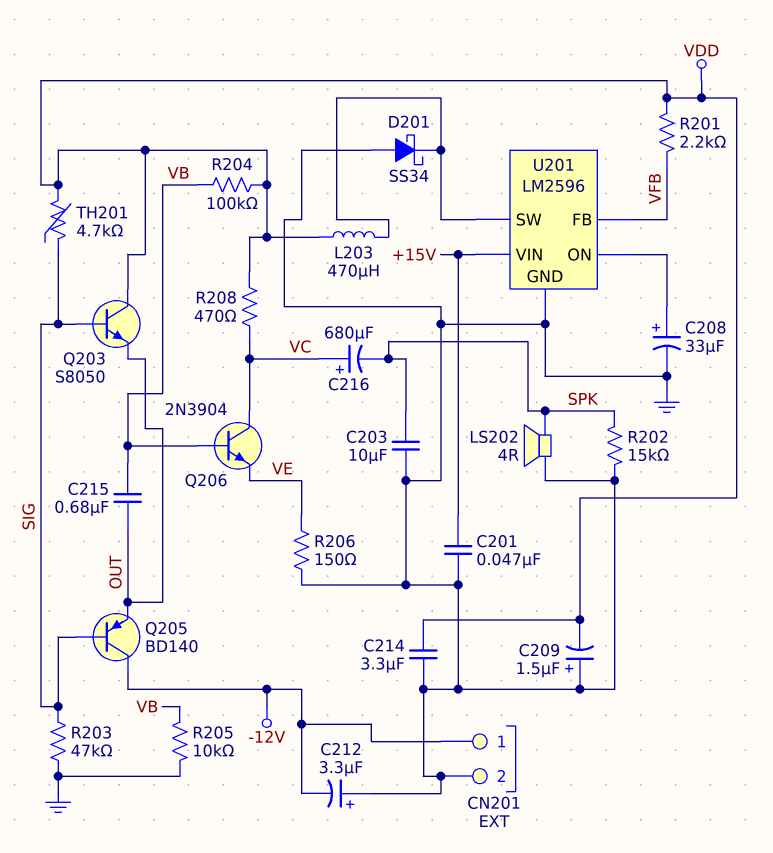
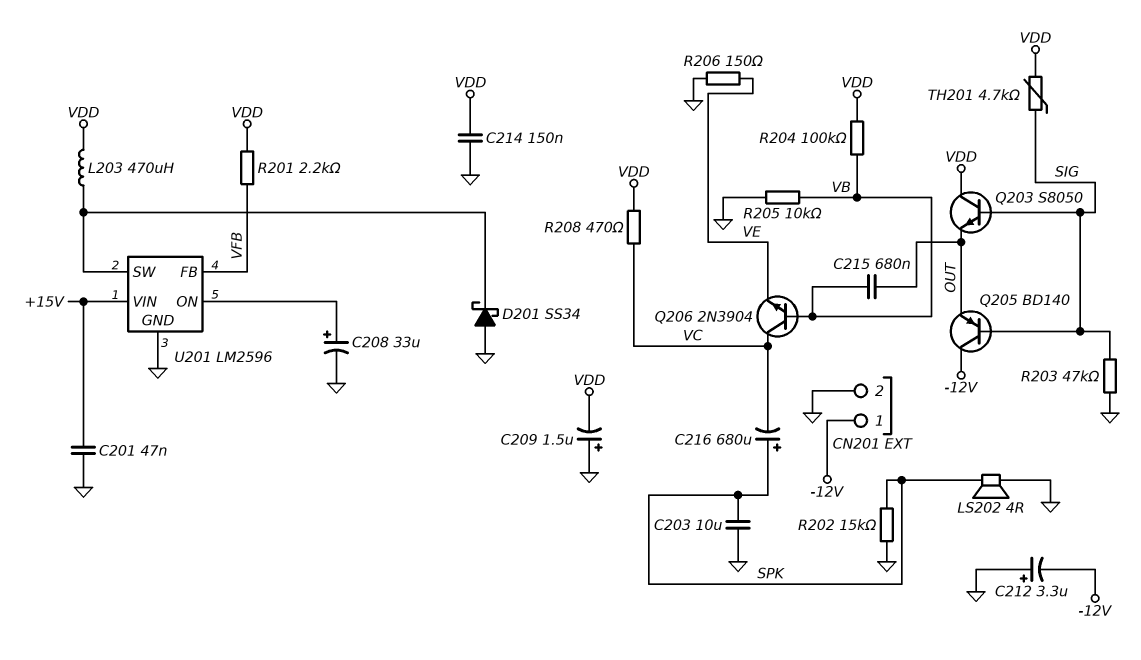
C214: 3.3uF (GND, VDD) -> 150nF (GND, VDD)
C216: 680uF (plus VC, minus SPK) -> 680uF (plus SPK, minus VC)

